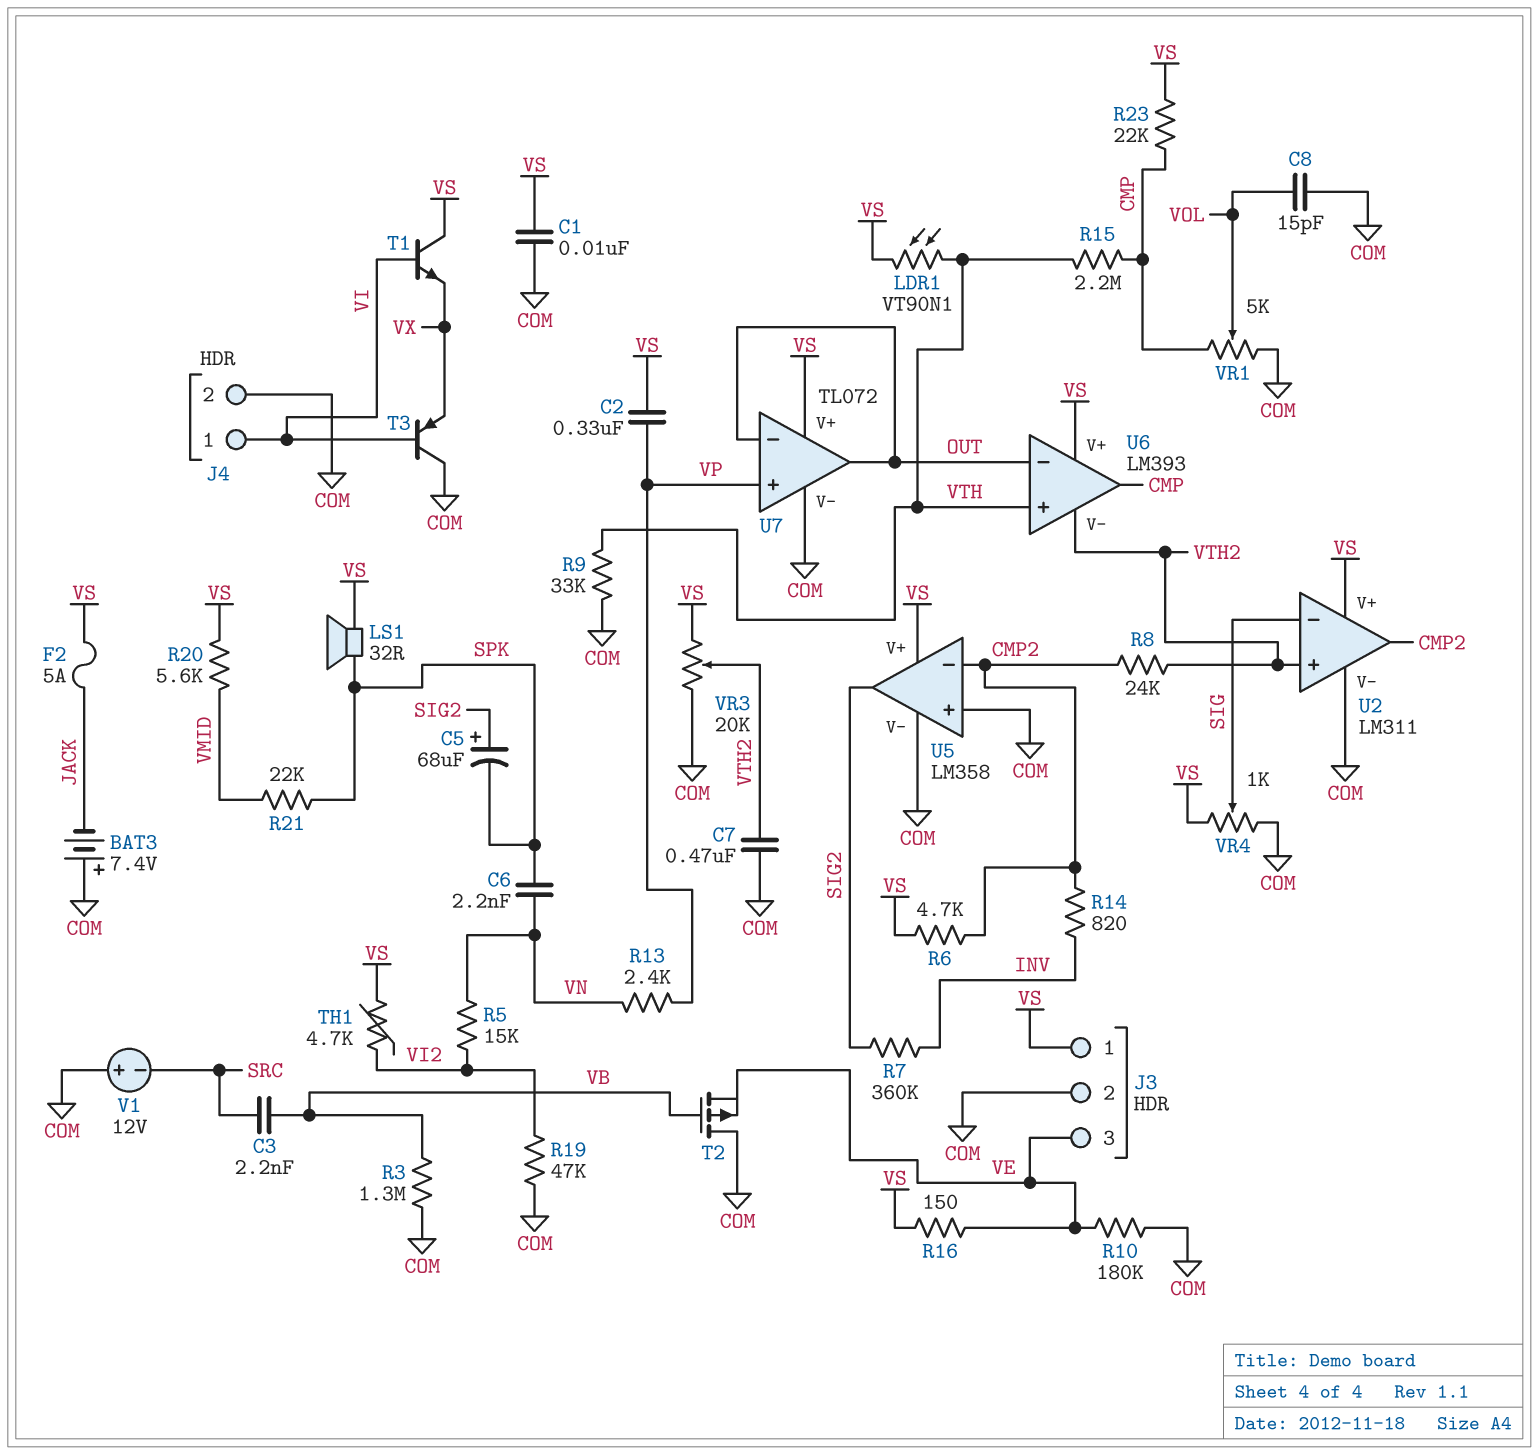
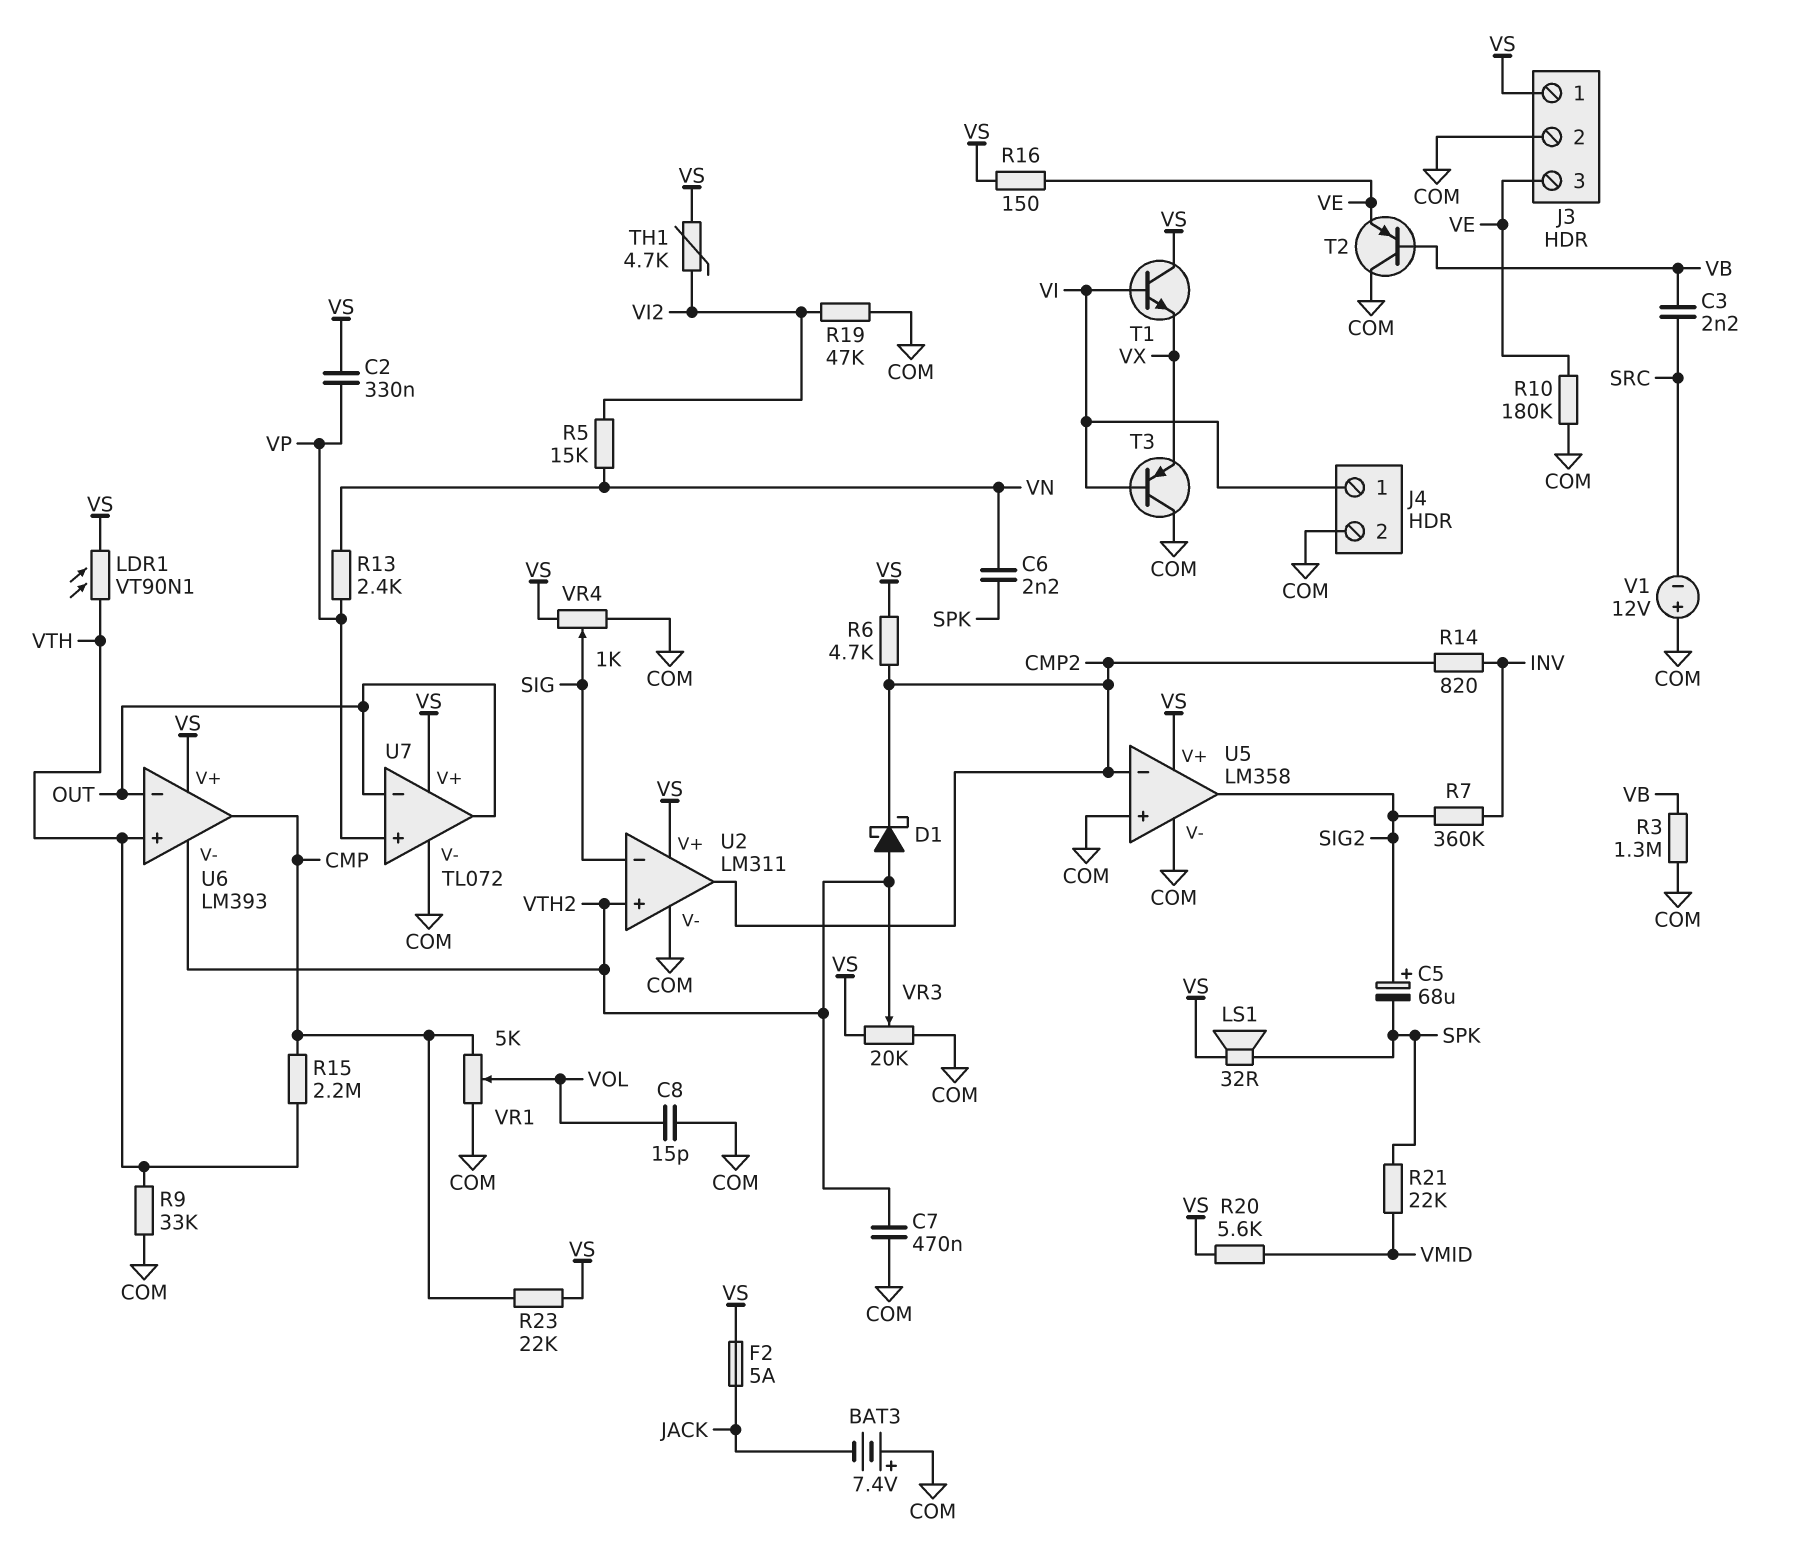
C1: 10nF (COM, VS) -> none
D1: none -> schottky (A VTH2, K CMP2)
R8: 24k (CMP2, VTH2) -> none
T2: PMOS (G VB, D COM, S VE) -> PNP (B VB, C COM, E VE)

